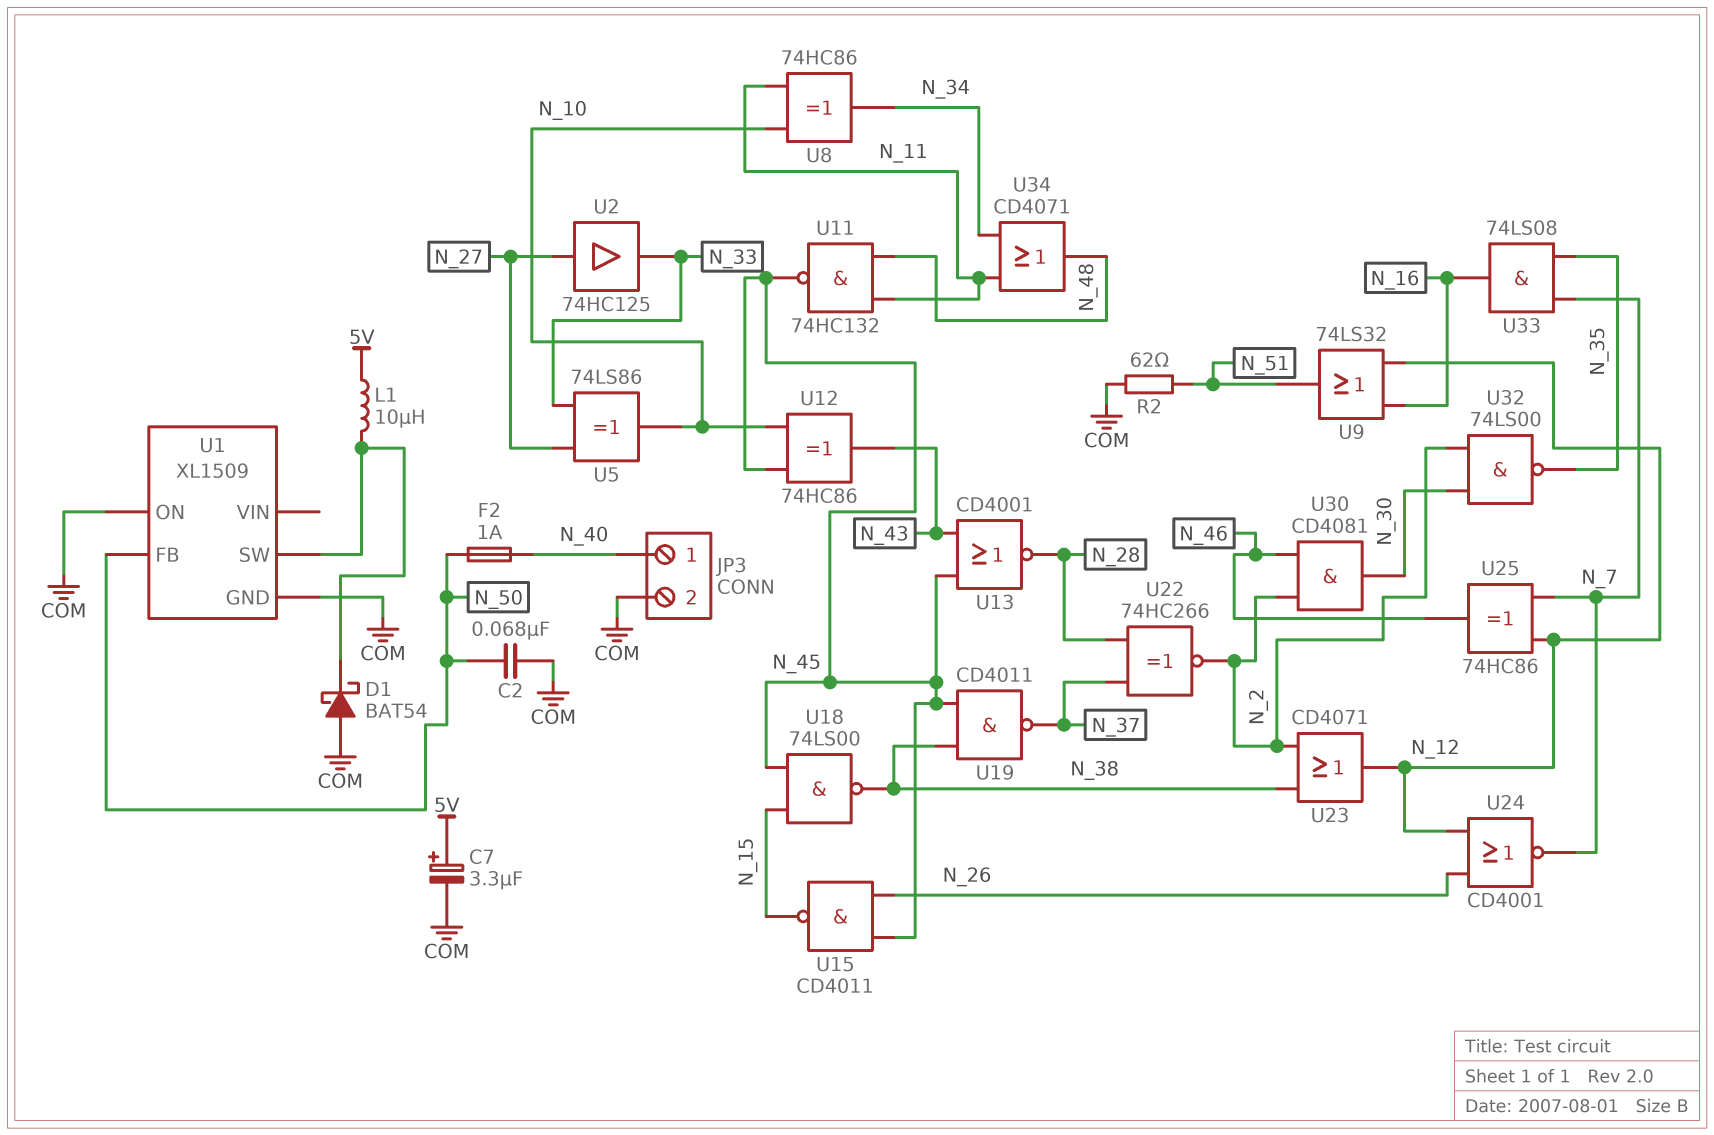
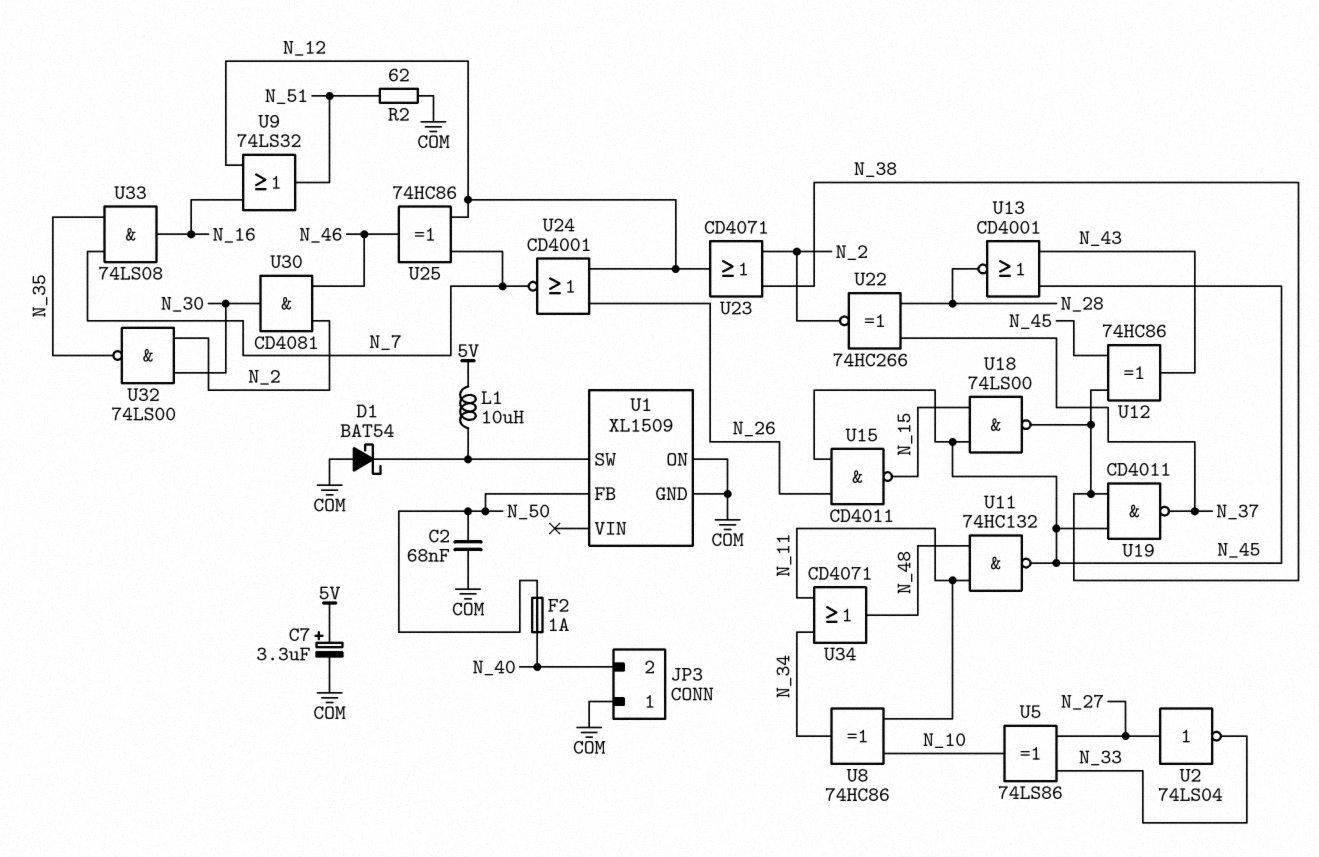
JP3 pin 1: N_40 -> COM
JP3 pin 2: COM -> N_40
U2: buffer 74HC125 (in N_27, out N_33) -> NOT 74LS04 (in N_27, out N_33)
U12: XOR 74HC86 (in N_10, in N_45, out N_43) -> XOR 74HC86 (in N_38, in N_45, out N_43)

